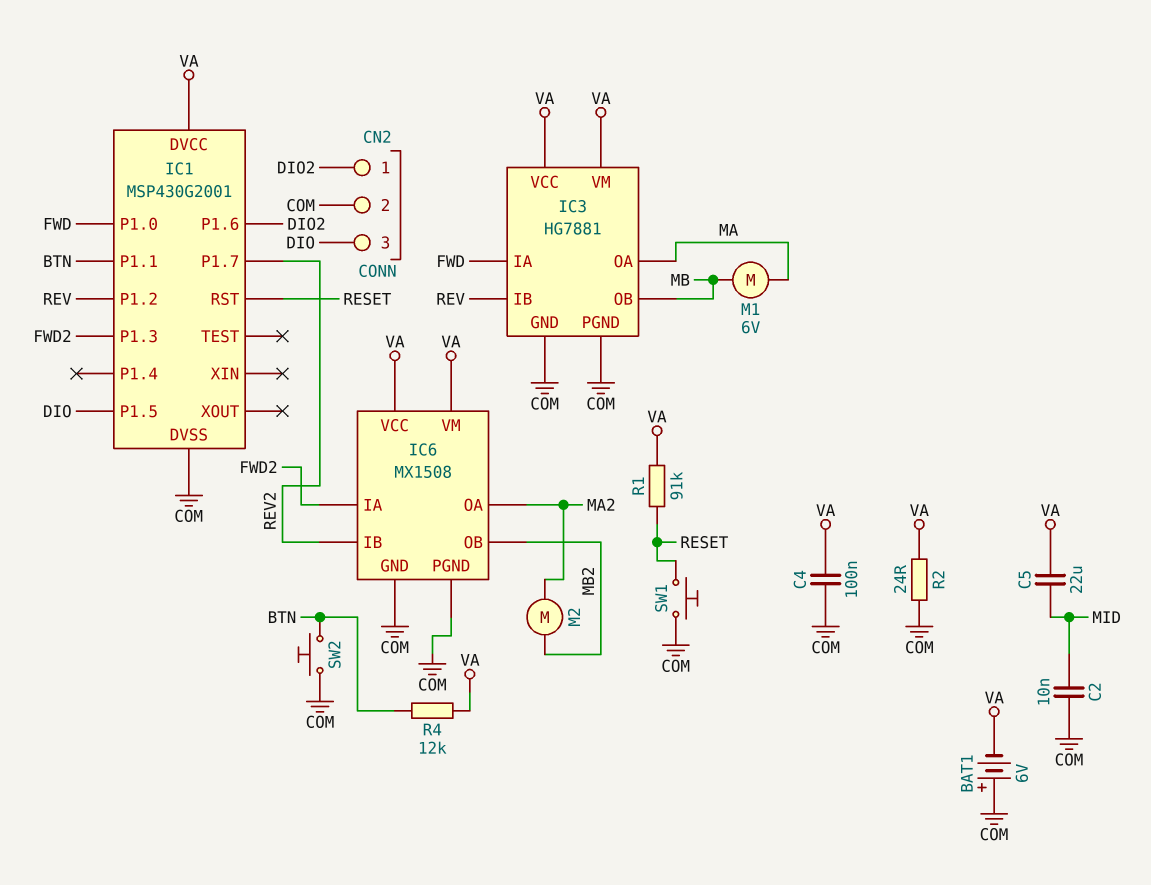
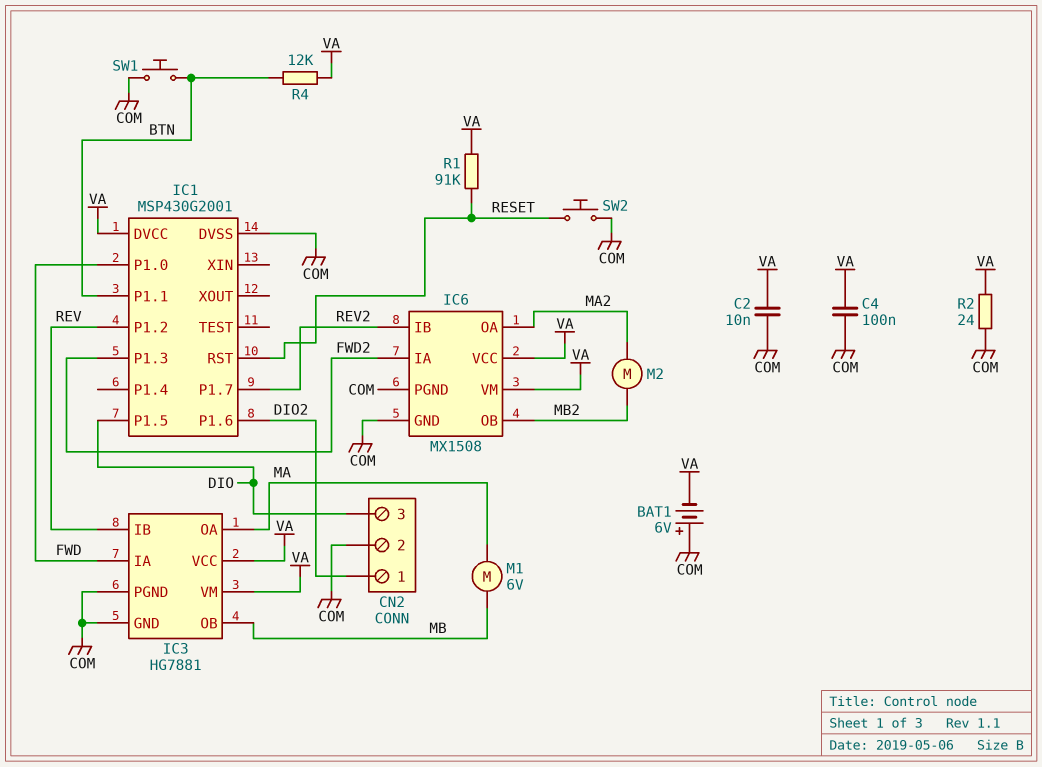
C2: 10nF (COM, MID) -> 10nF (COM, VA)
C5: 22uF (MID, VA) -> none
SW1: button (COM, RESET) -> button (BTN, COM)
SW2: button (BTN, COM) -> button (COM, RESET)

